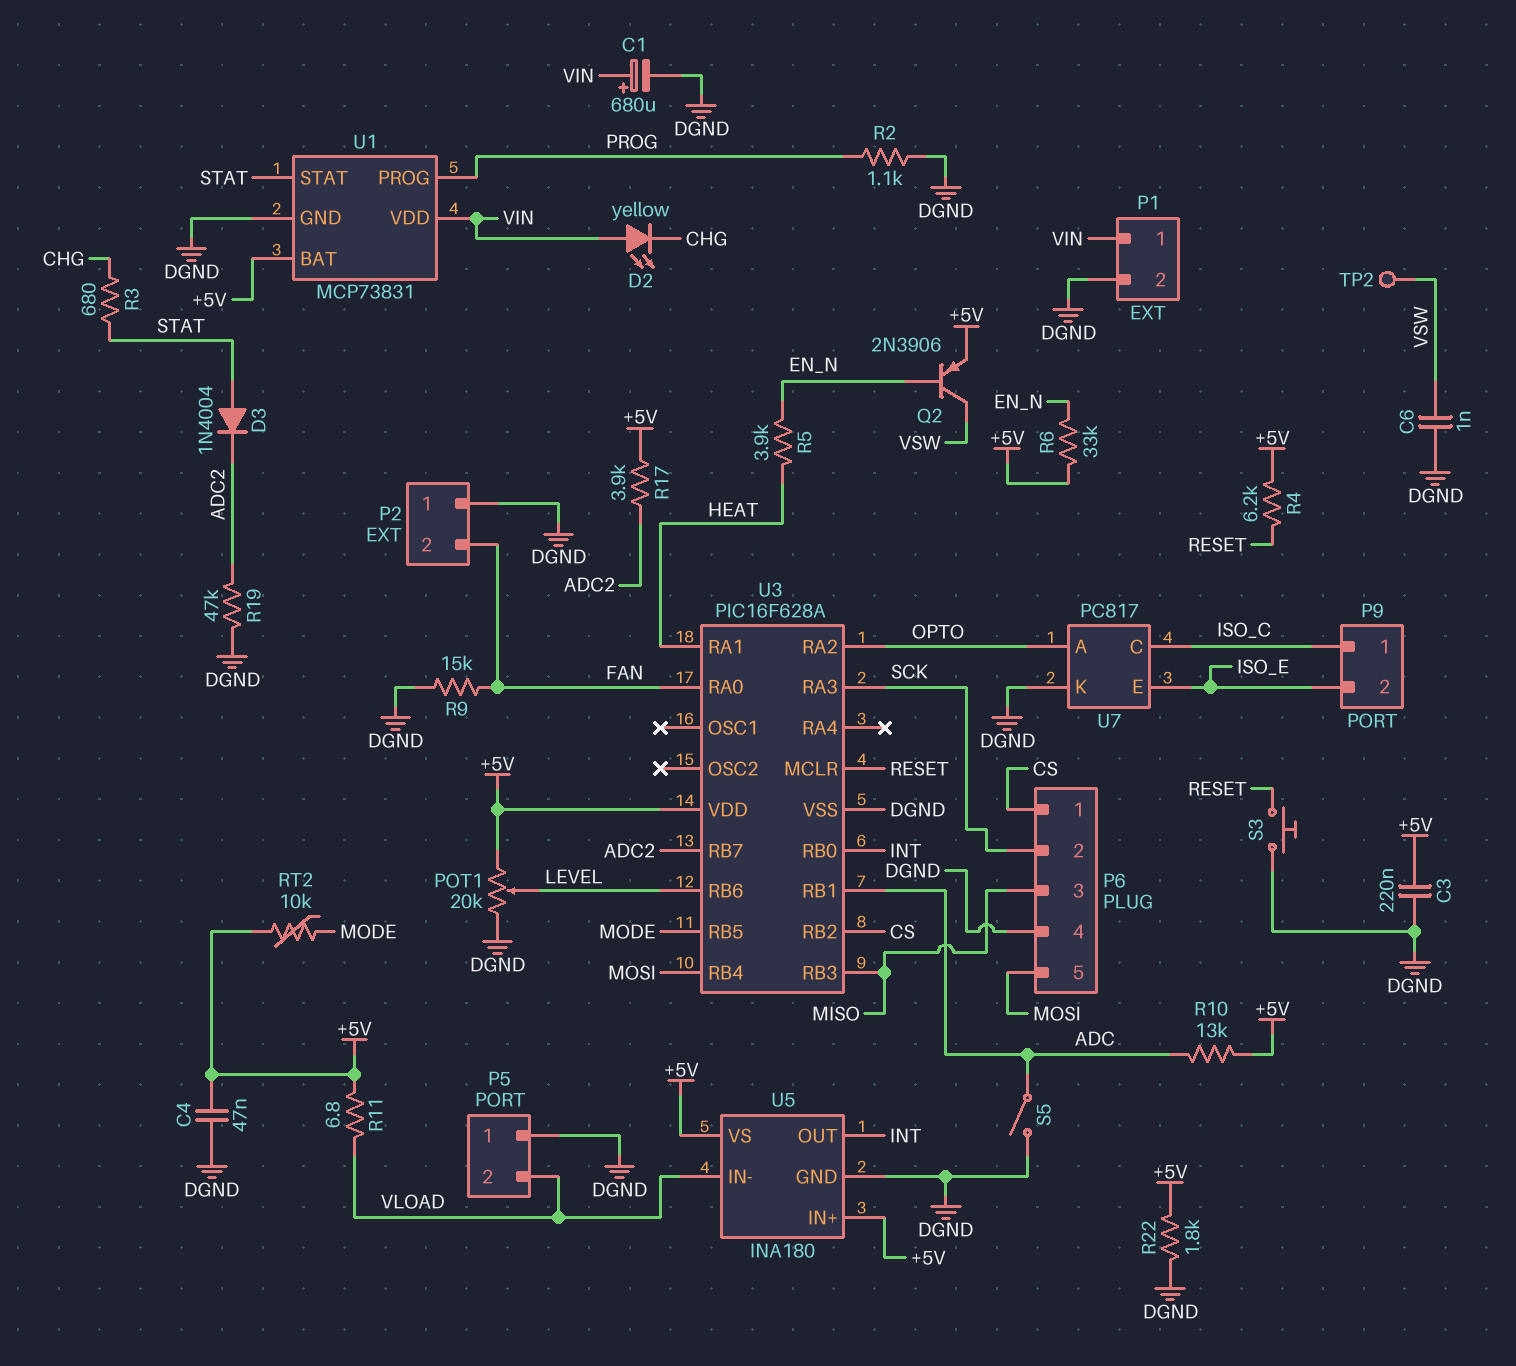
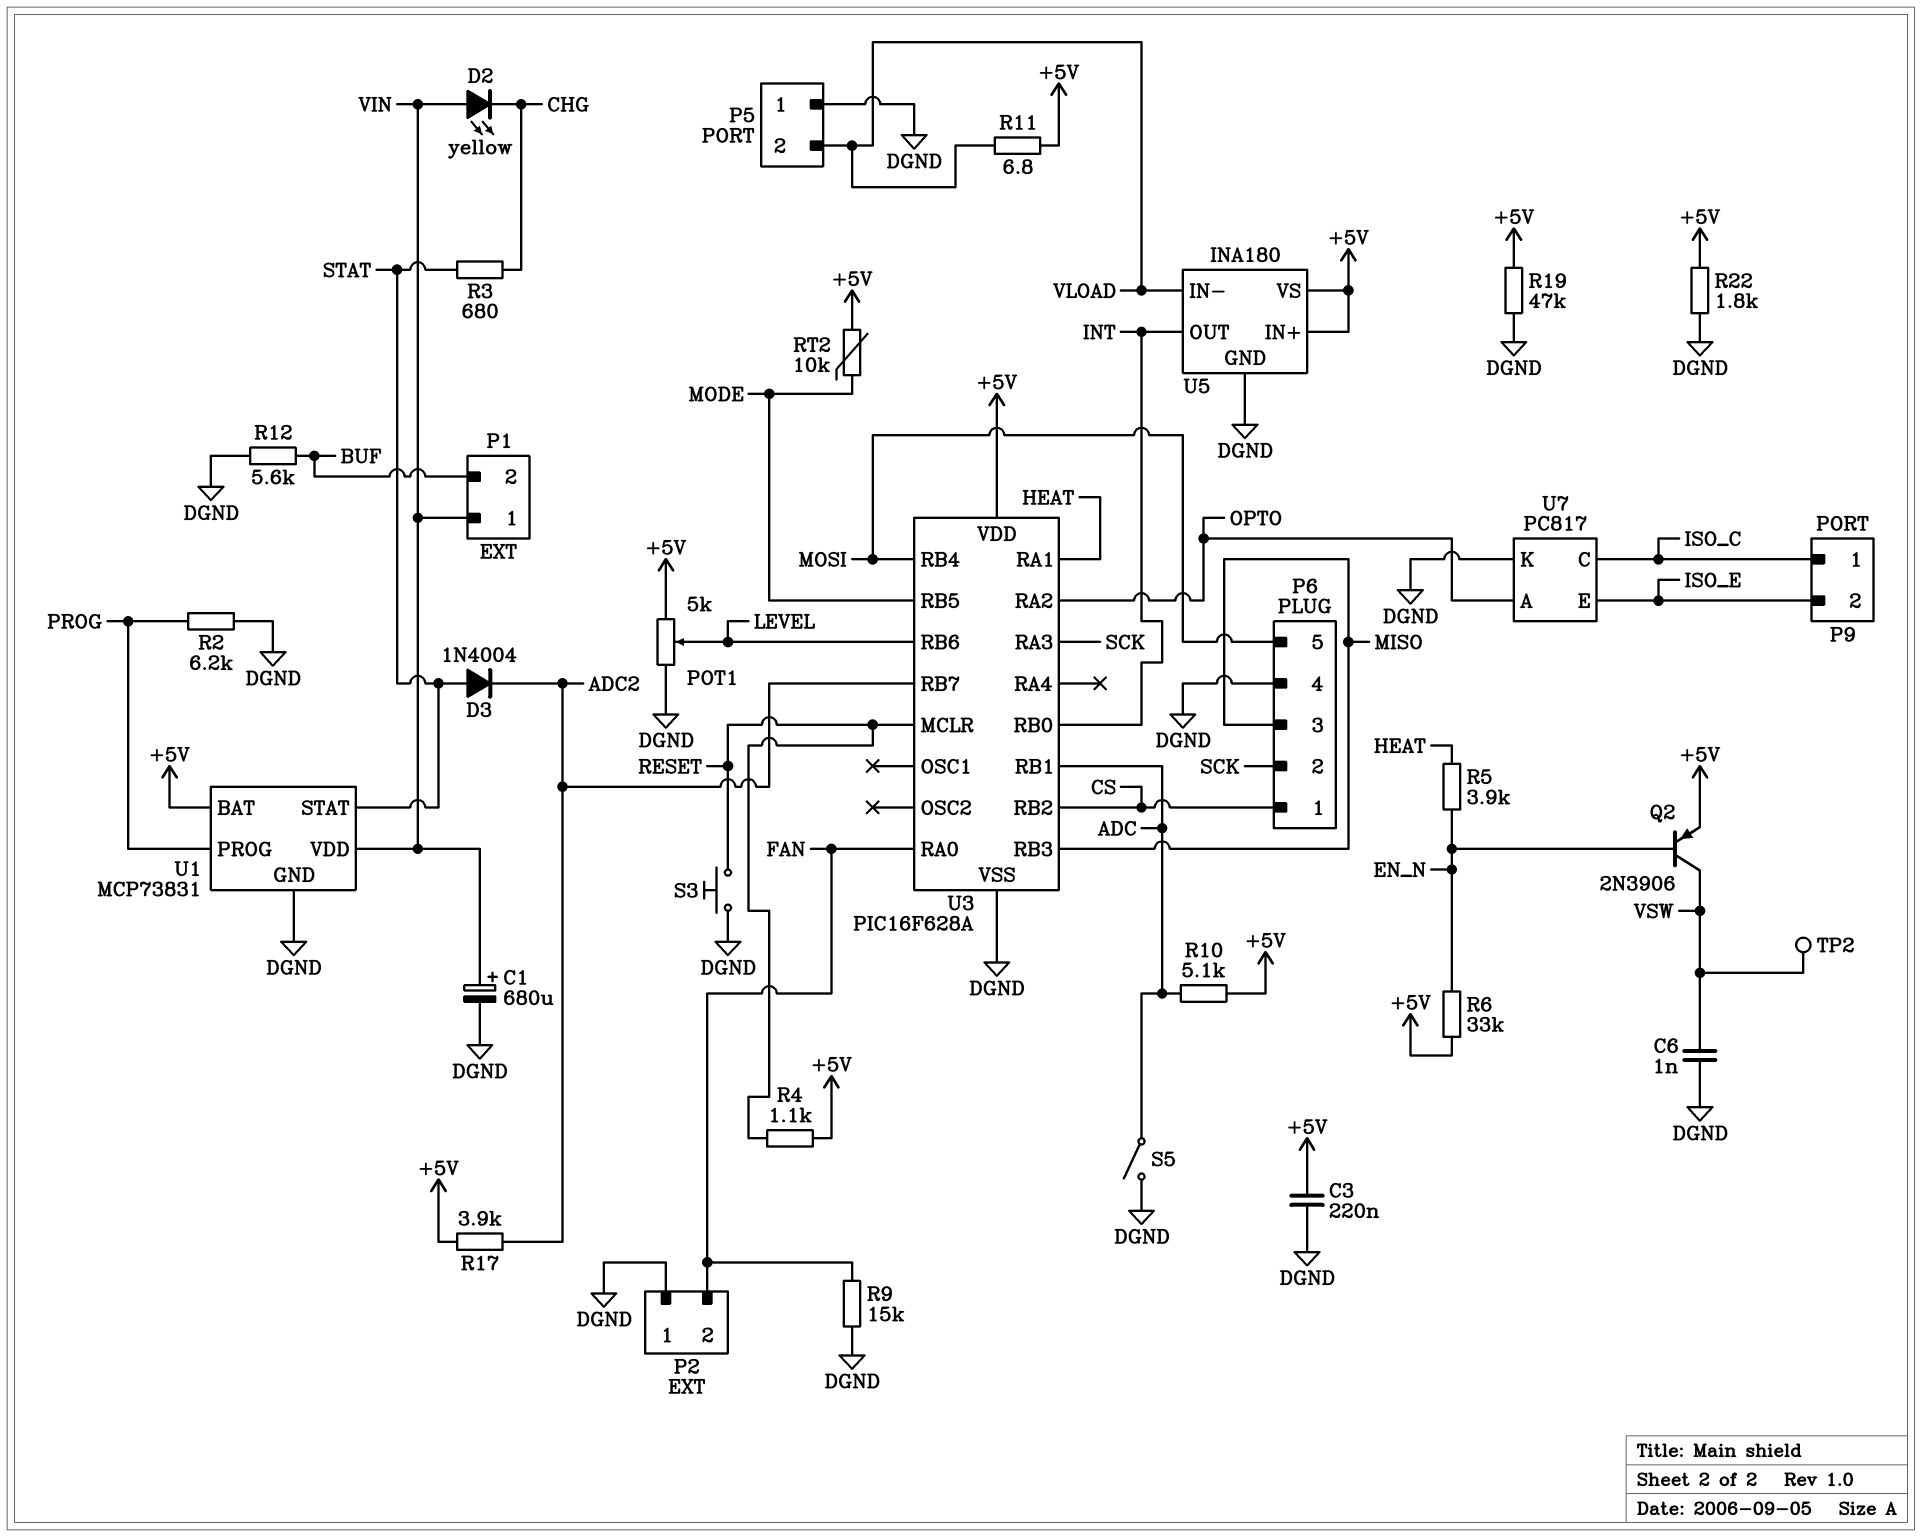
C4: 47nF (+5V, DGND) -> none
P1 pin 2: DGND -> BUF
POT1: 20k (+5V, DGND, wiper LEVEL) -> 5k (+5V, DGND, wiper LEVEL)
R2: 1.1k (DGND, PROG) -> 6.2k (DGND, PROG)
R4: 6.2k (+5V, RESET) -> 1.1k (+5V, RESET)
R10: 13k (+5V, ADC) -> 5.1k (+5V, ADC)
R12: none -> 5.6k (BUF, DGND)
R19: 47k (ADC2, DGND) -> 47k (+5V, DGND)

